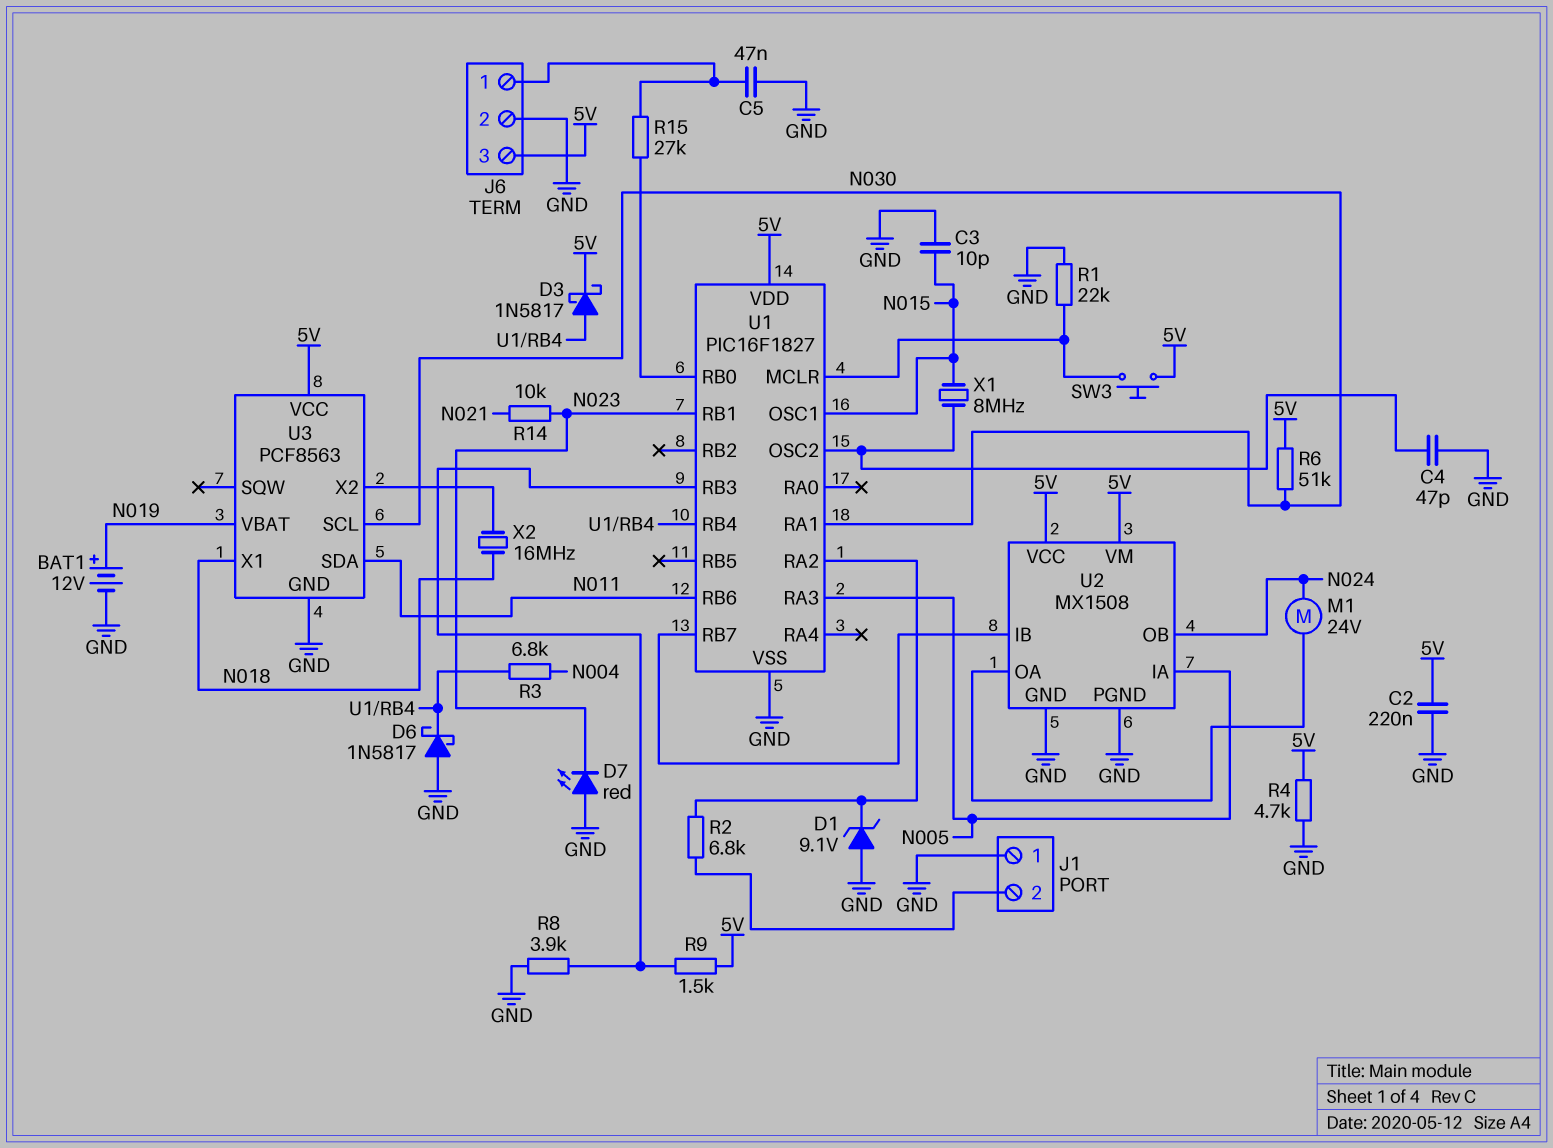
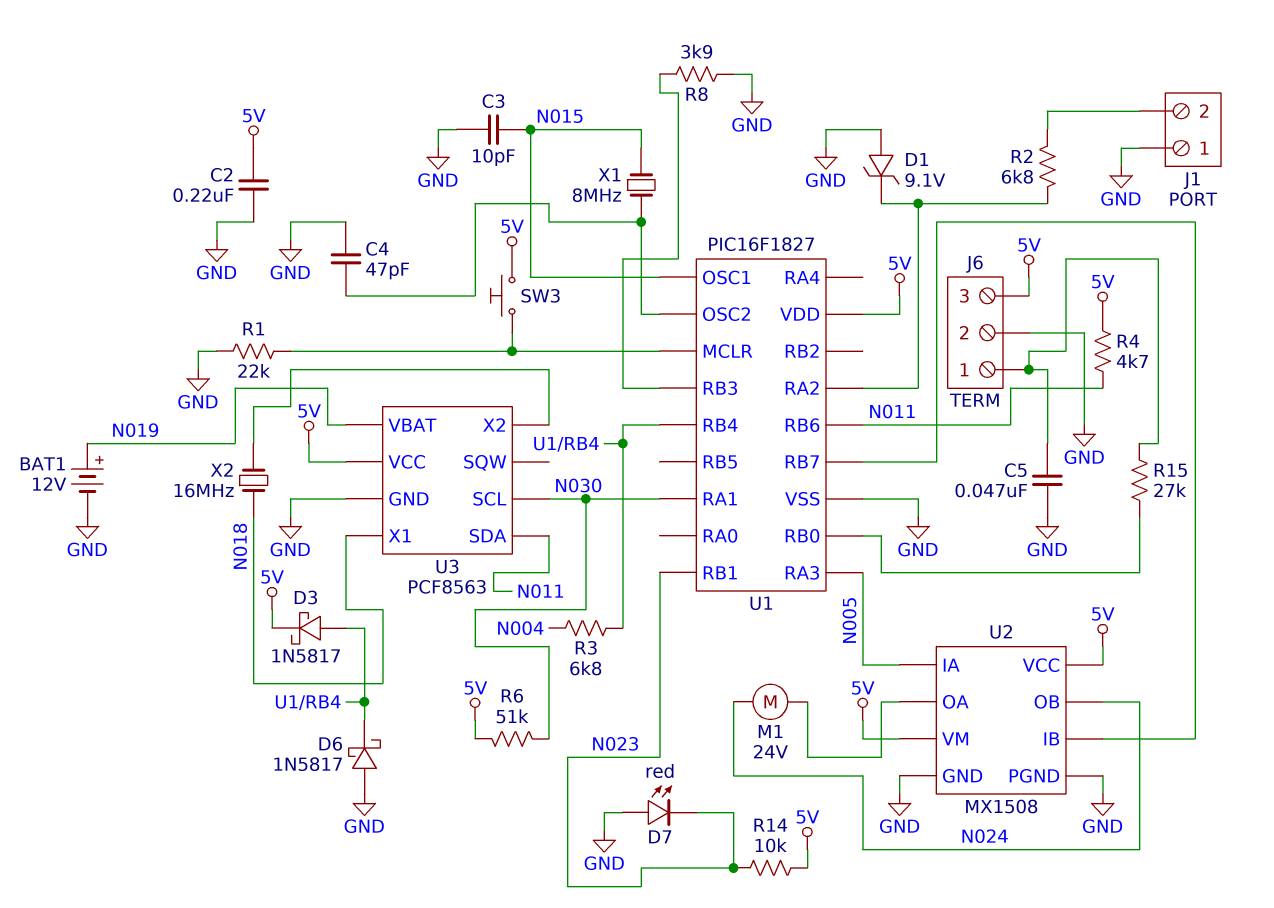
R4: 4.7k (5V, GND) -> 4.7k (5V, N011)
R9: 1.5k (5V, U1/RB3) -> none
R14: 10k (N021, N023) -> 10k (5V, N023)

